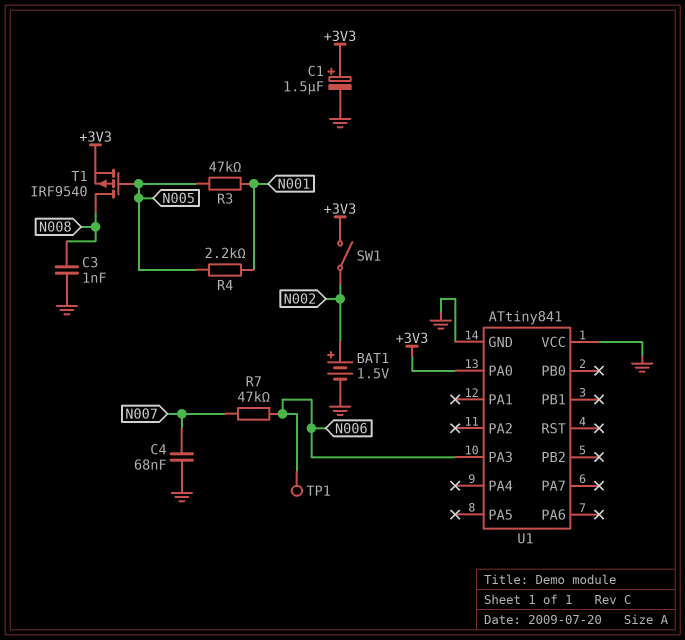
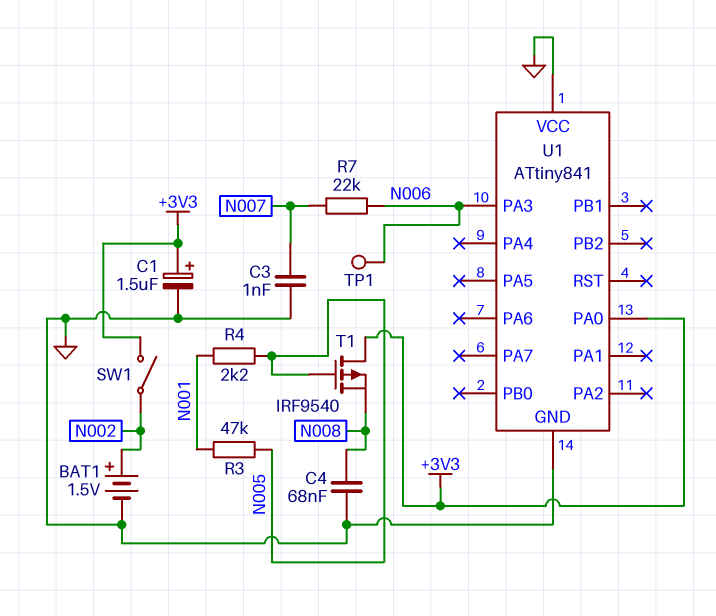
C3: 1nF (GND, N008) -> 1nF (GND, N007)
C4: 68nF (GND, N007) -> 68nF (GND, N008)
R7: 47k (N006, N007) -> 22k (N006, N007)
T1: PMOS IRF9540 (G N005, D N008, S +3V3) -> PMOS IRF9540 (G N005, D +3V3, S N008)

